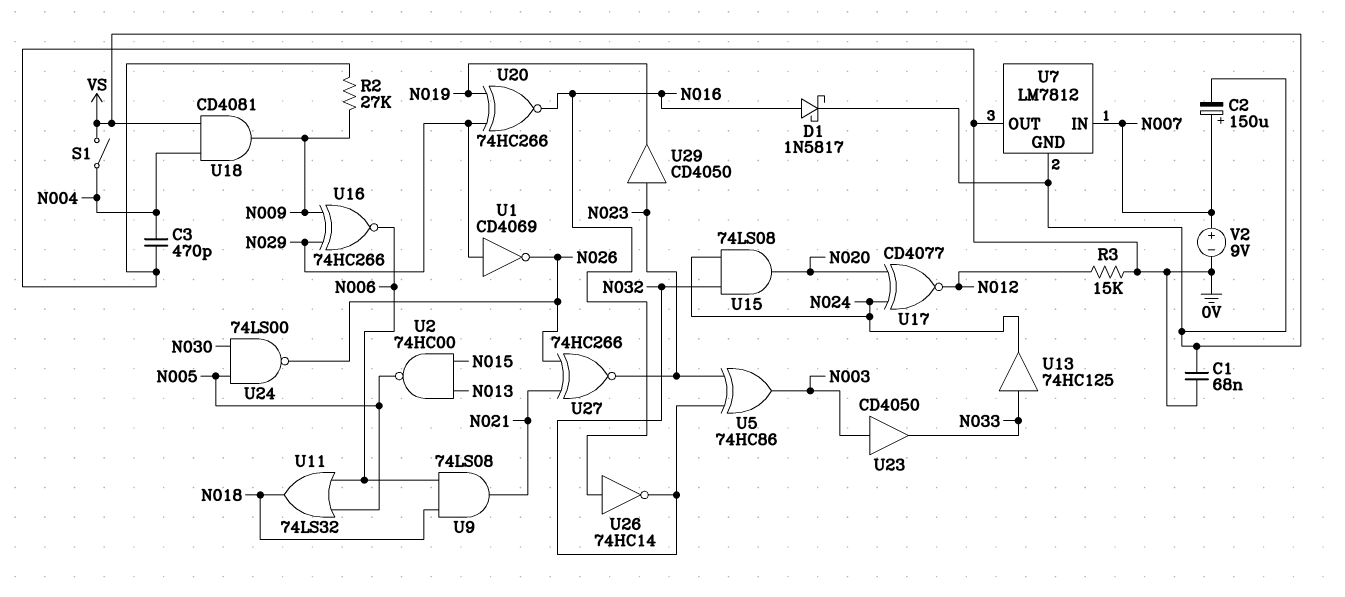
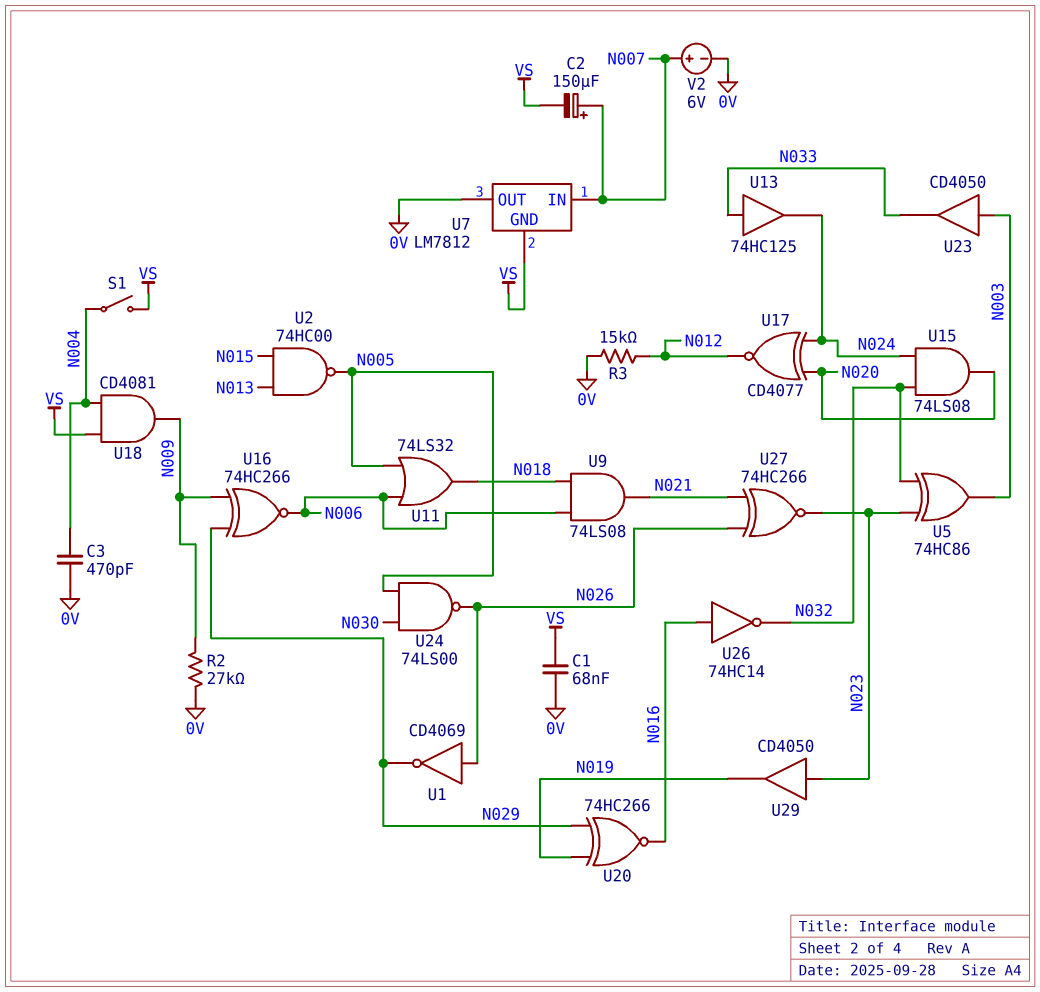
D1: schottky 1N5817 (A N016, K VS) -> none
U1: NOT CD4069 (in N029, out N026) -> NOT CD4069 (in N026, out N029)
V2: 9V (plus N007, minus 0V) -> 6V (plus N007, minus 0V)

